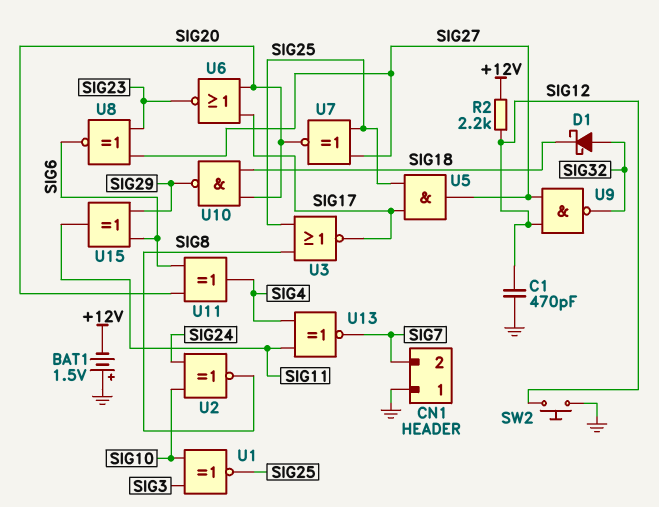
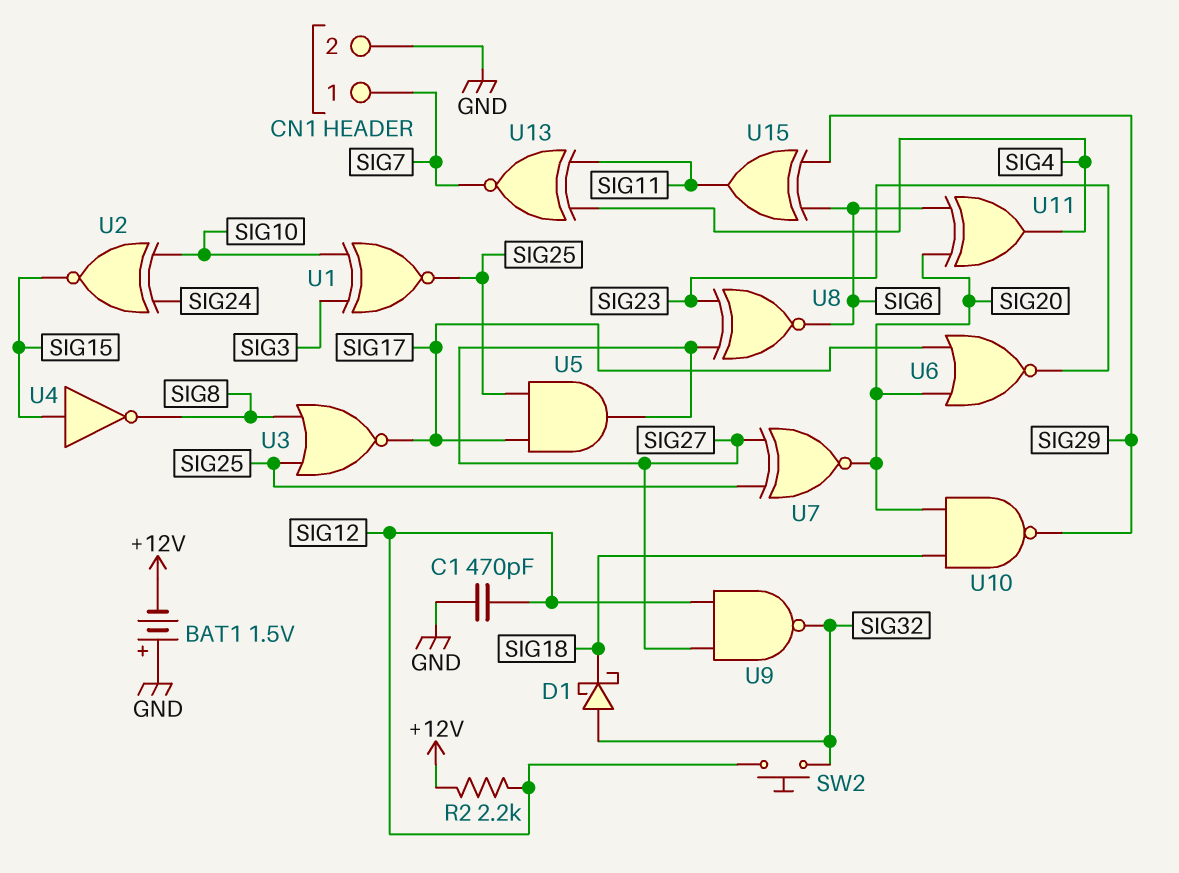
CN1 pin 1: GND -> SIG7
CN1 pin 2: SIG7 -> GND
SW2: button (GND, SIG12) -> button (SIG12, SIG32)
U2: XNOR (in SIG10, in SIG24, out SIG8) -> XNOR (in SIG10, in SIG24, out SIG15)
U4: none -> NOT (in SIG15, out SIG8)

